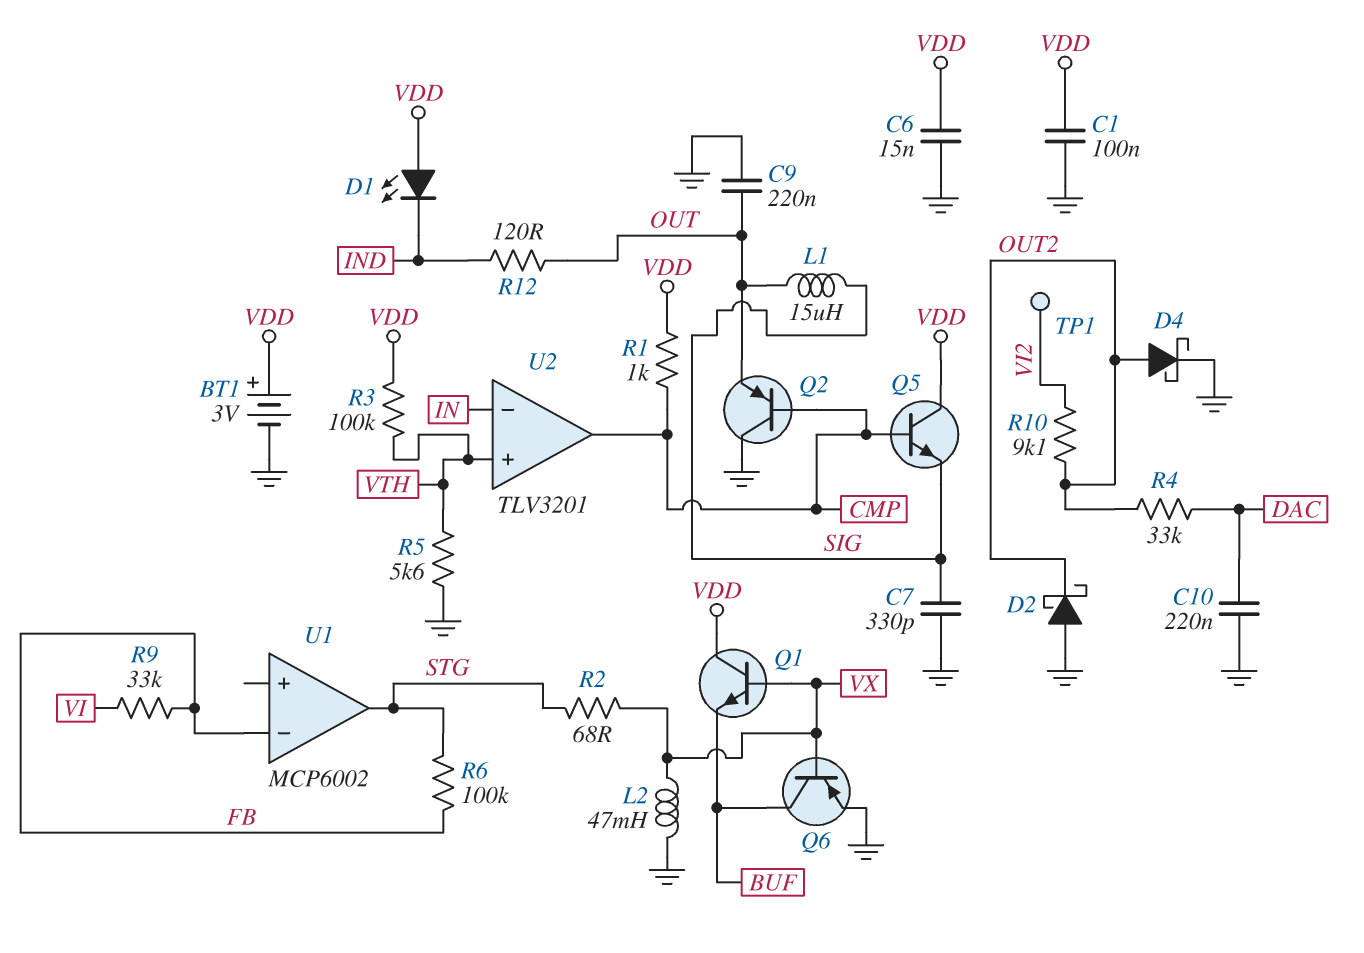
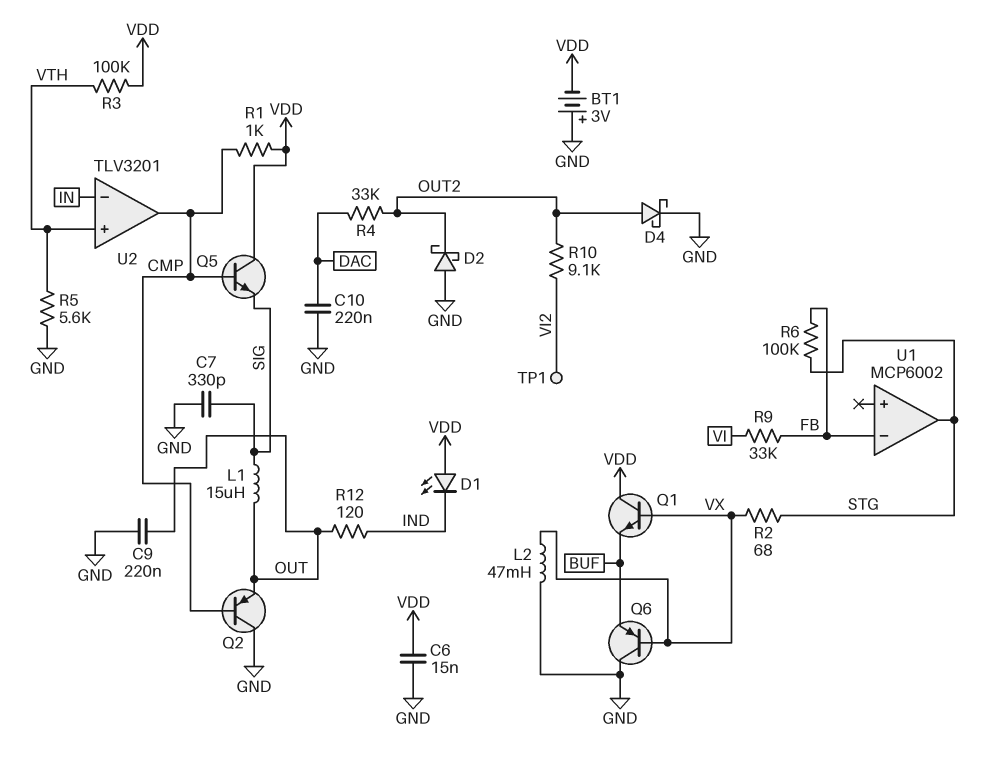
BT1: 3V (plus VDD, minus GND) -> 3V (plus GND, minus VDD)
C1: 100nF (GND, VDD) -> none
Q6: PNP (B VX, C BUF, E GND) -> PNP (B VX, C GND, E BUF)

